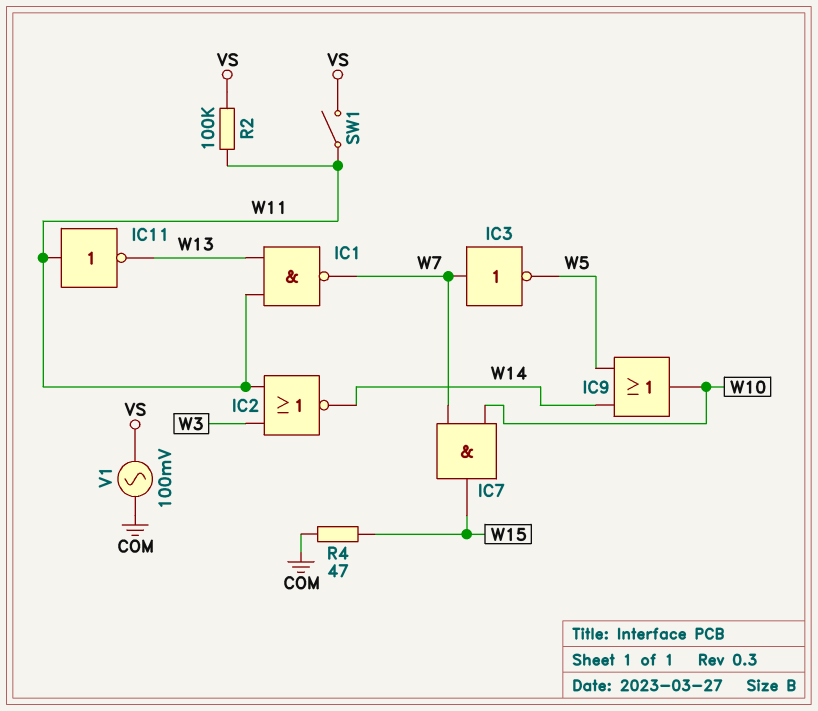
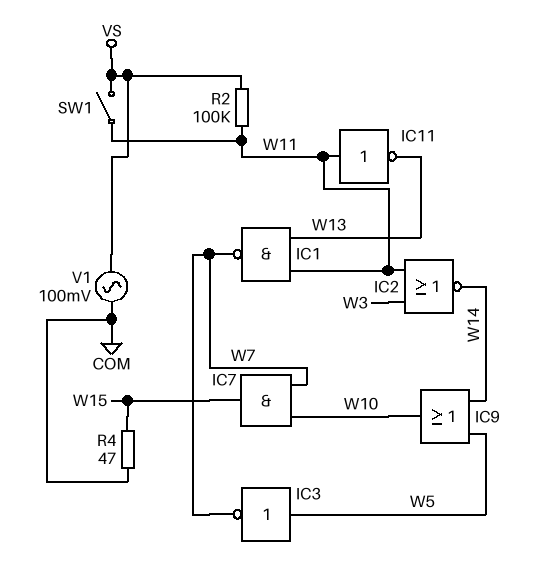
IC3: NOT (in W7, out W5) -> NOT (in W5, out W7)

